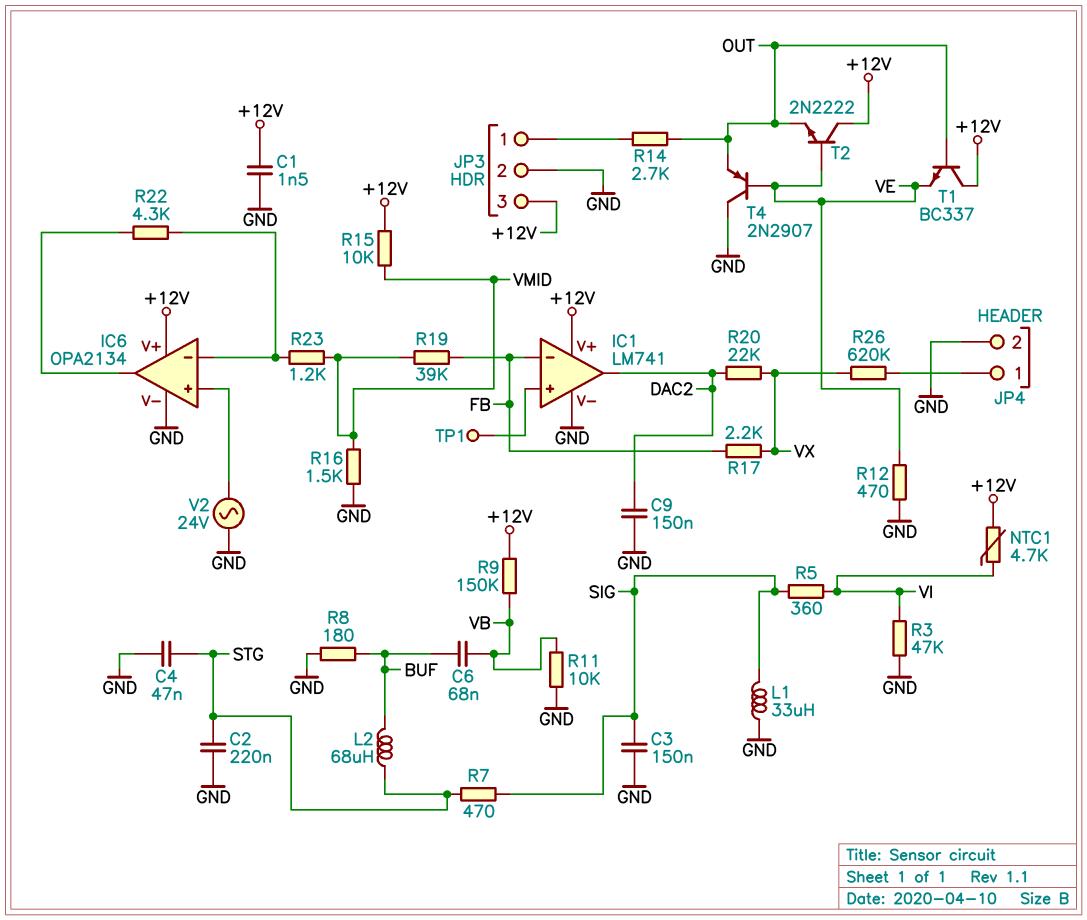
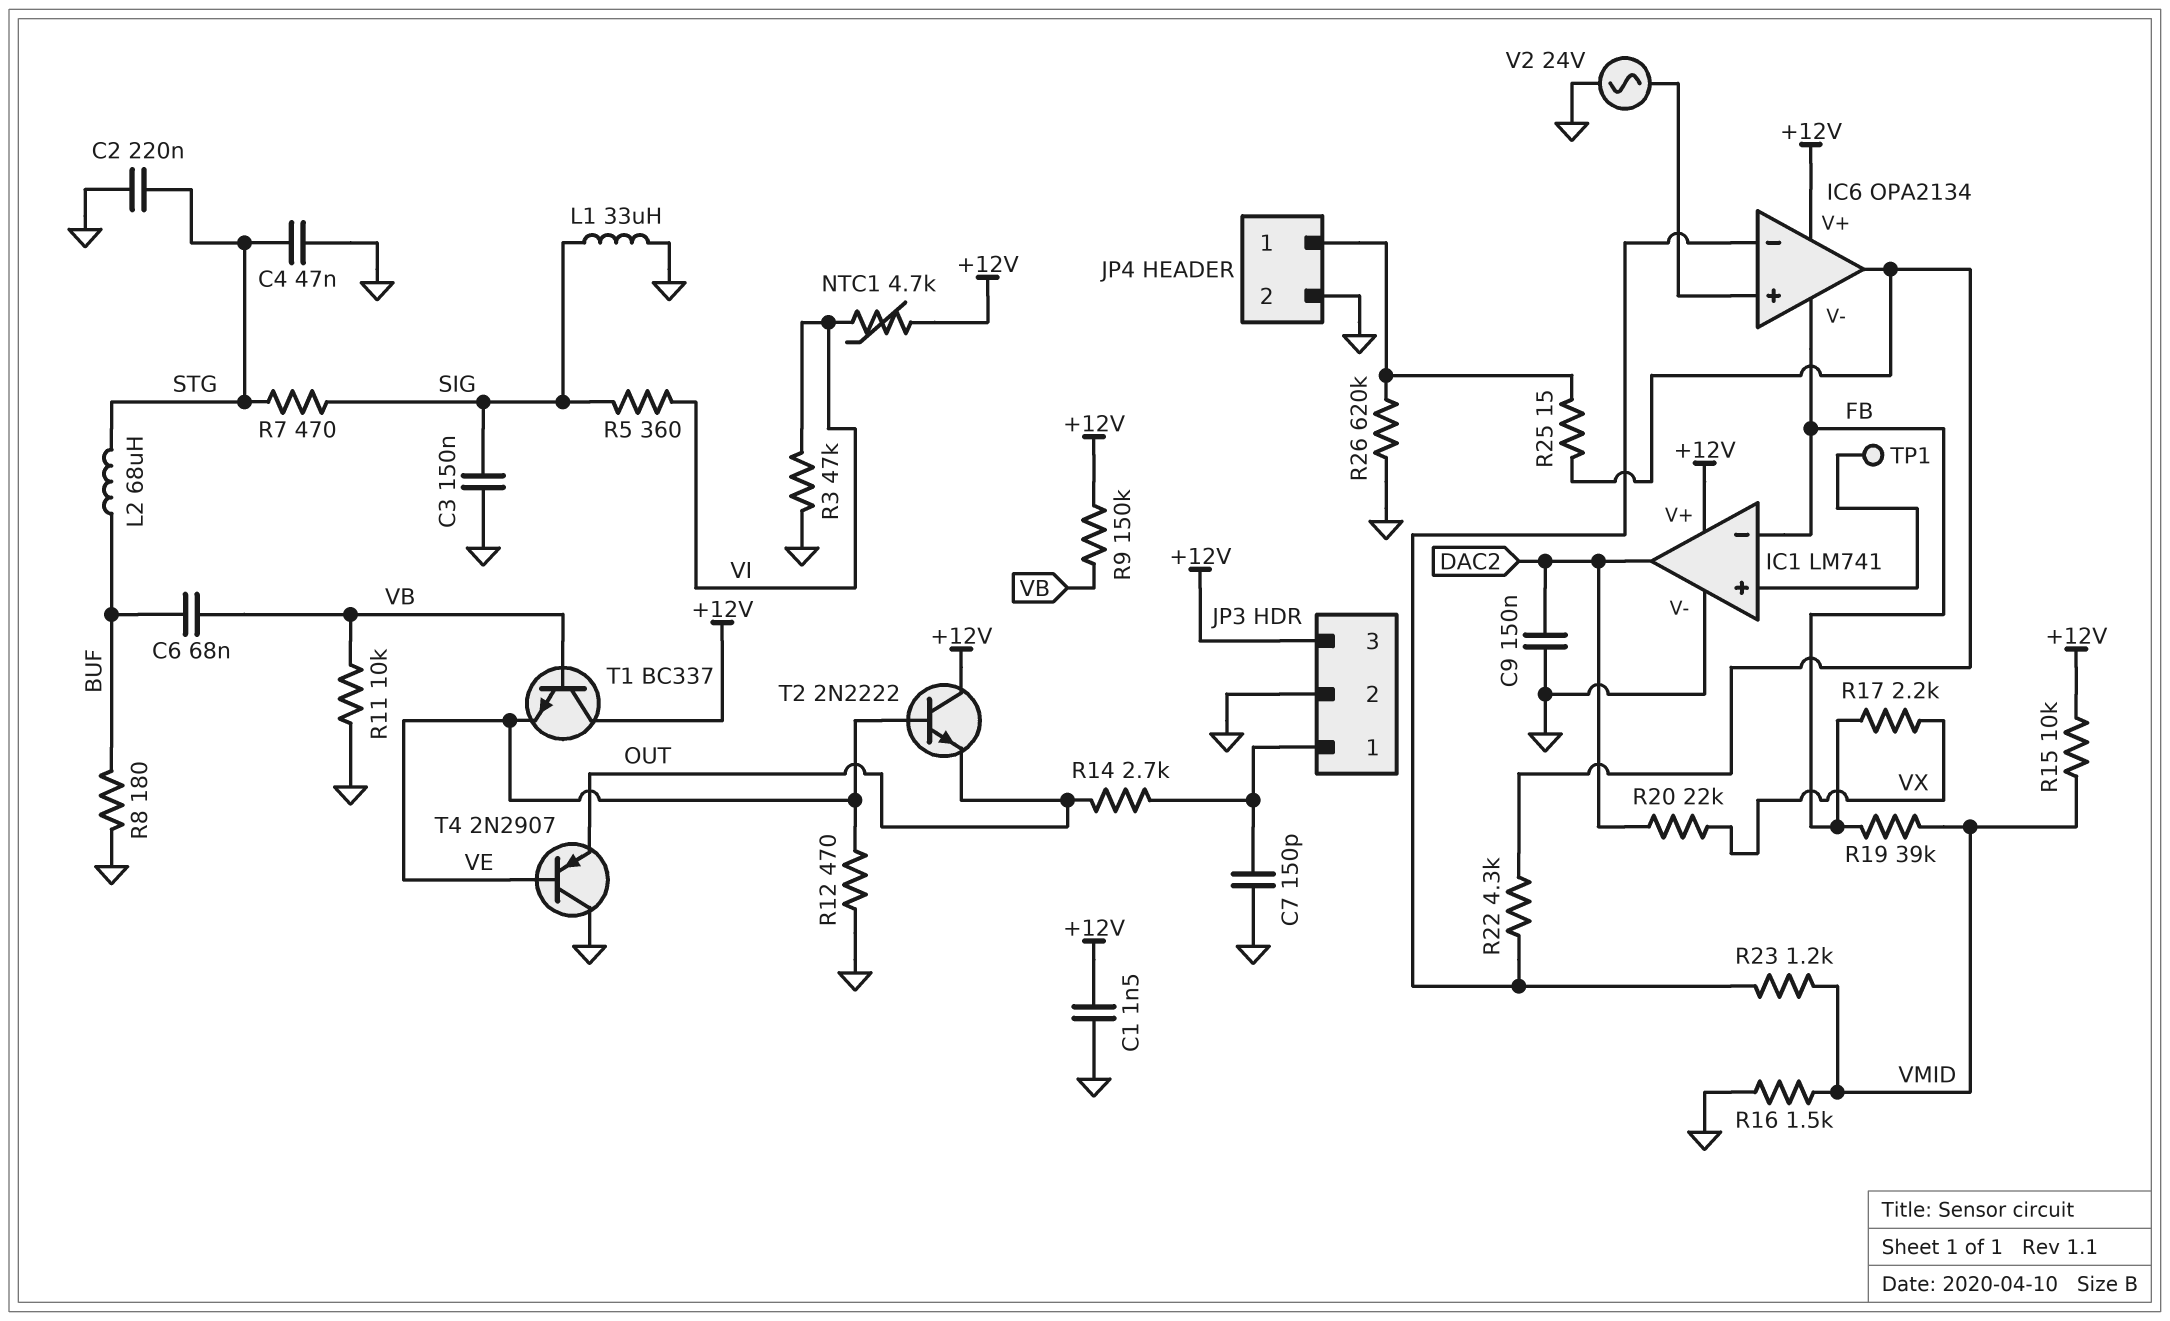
C7: none -> 150pF (GND, JP3/1)
IC6 pin V-: GND -> FB
R25: none -> 15 (IC6/out, JP4/1)
R26: 620k (JP4/1, VX) -> 620k (GND, JP4/1)
T1: NPN BC337 (B OUT, C +12V, E VE) -> NPN BC337 (B VB, C +12V, E VE)

